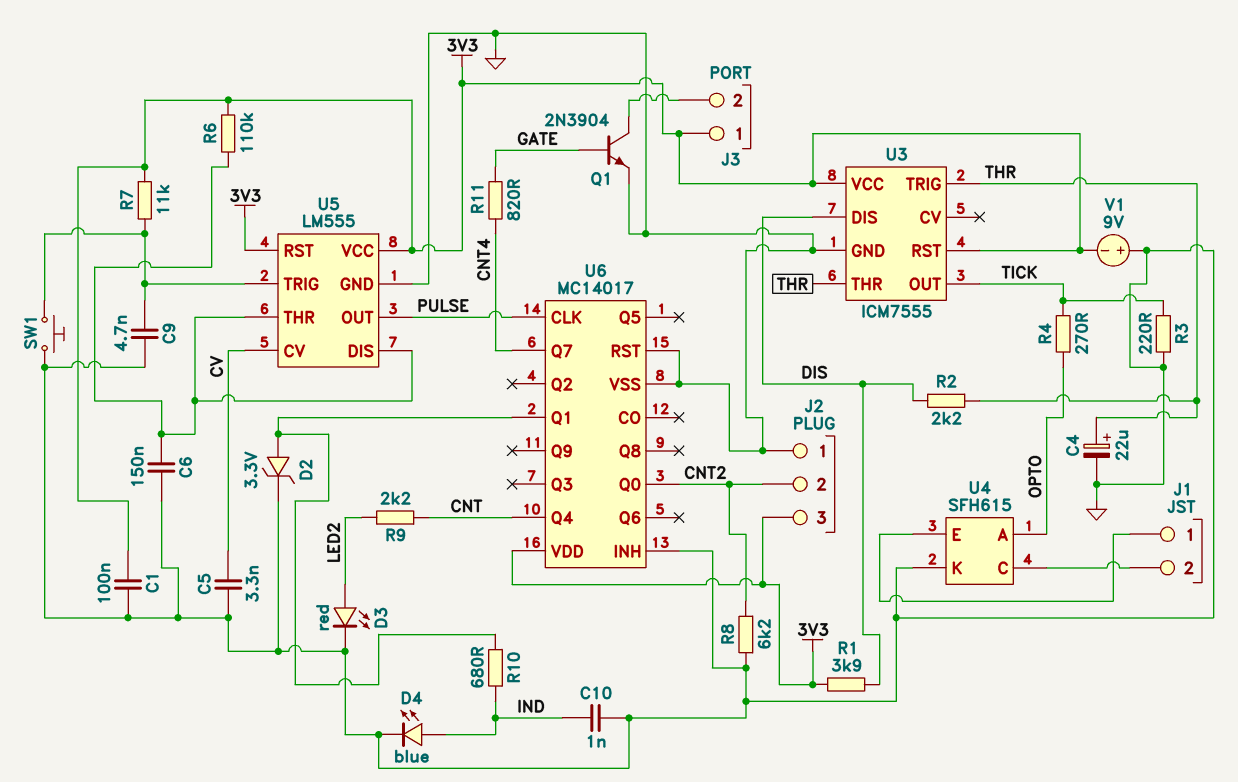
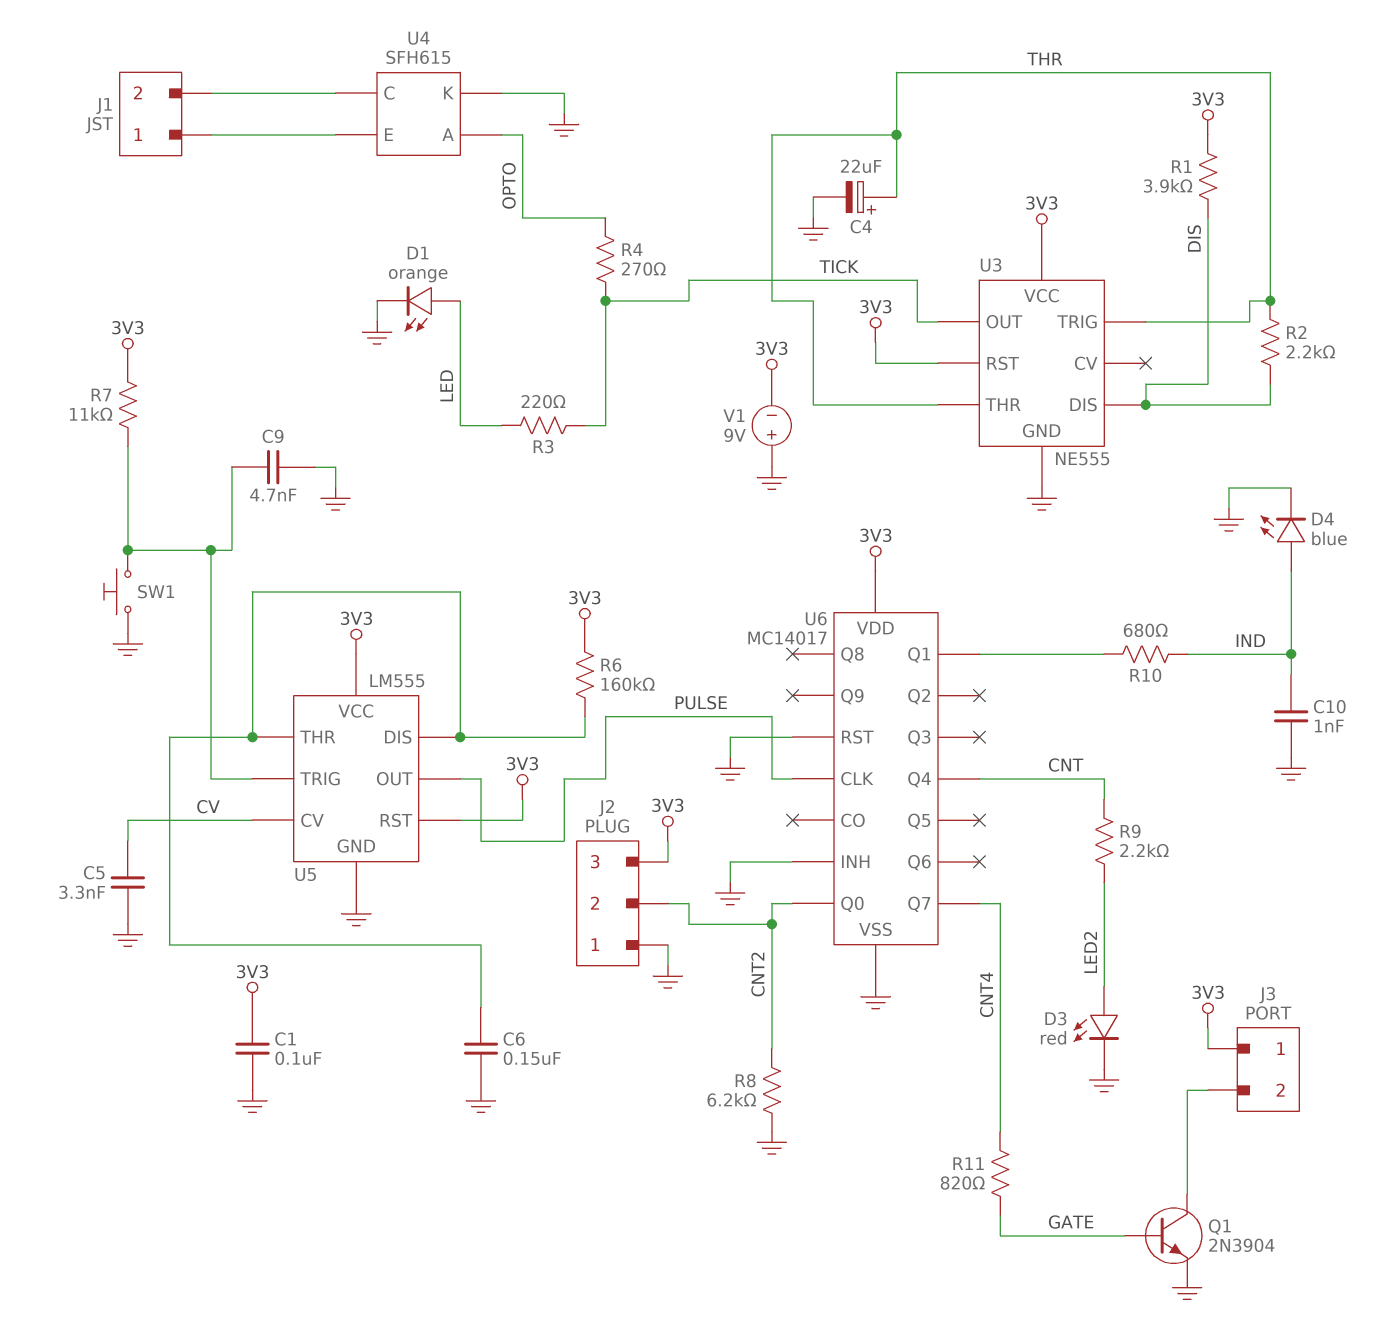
D1: none -> LED orange (A LED, K GND)
D2: zener 3.3V (A U6/Q1, K GND) -> none
R3: 220 (GND, TICK) -> 220 (LED, TICK)
R6: 110k (3V3, U5/DIS) -> 160k (3V3, U5/DIS)
U3: ICM7555 -> NE555

